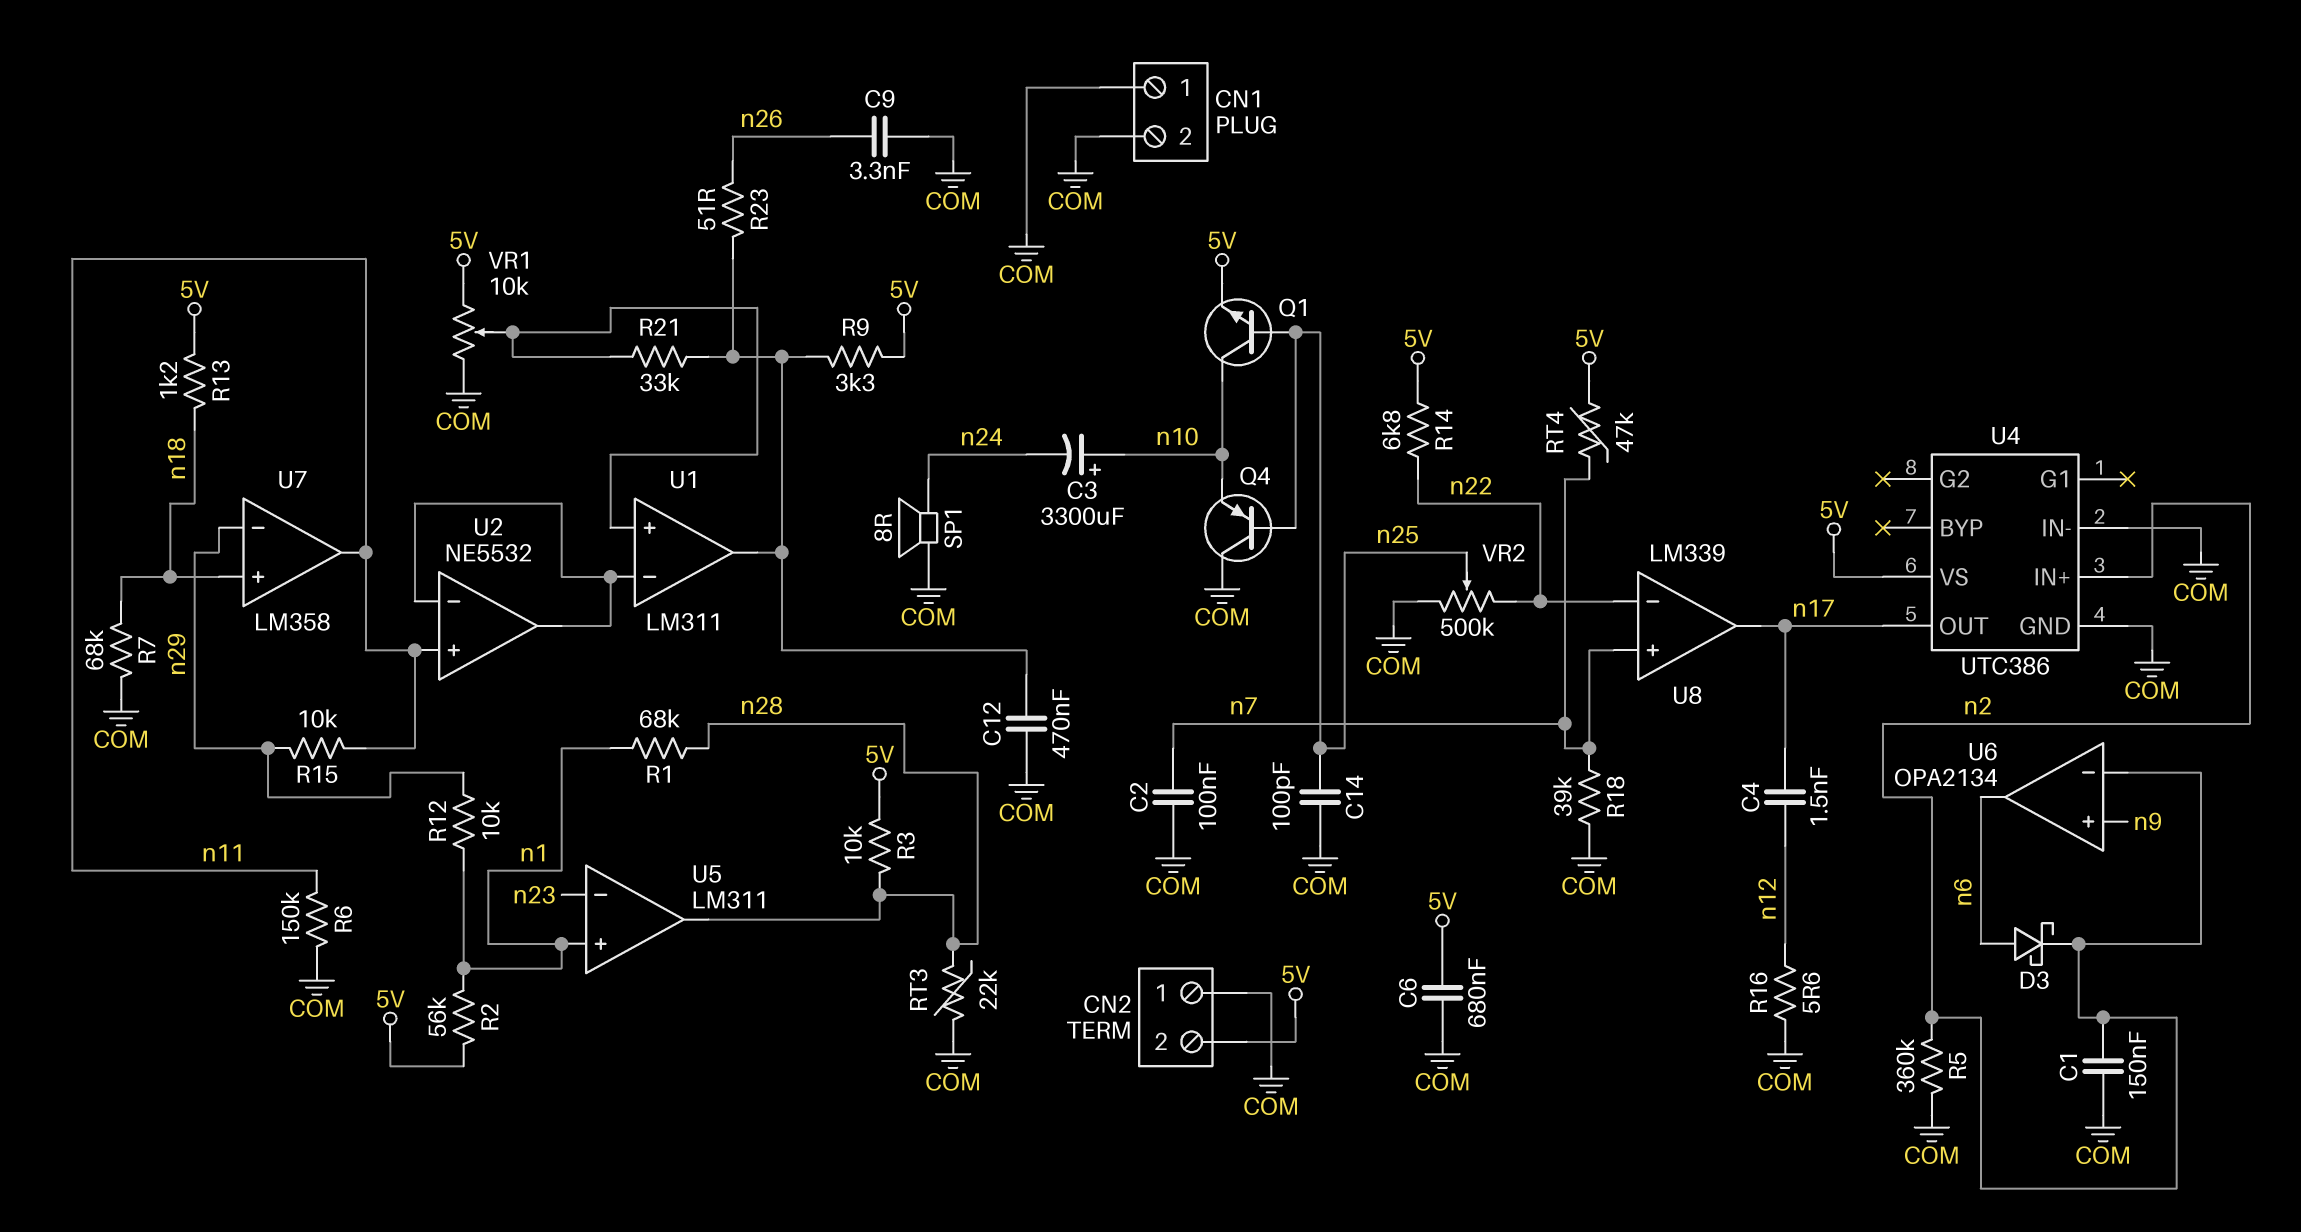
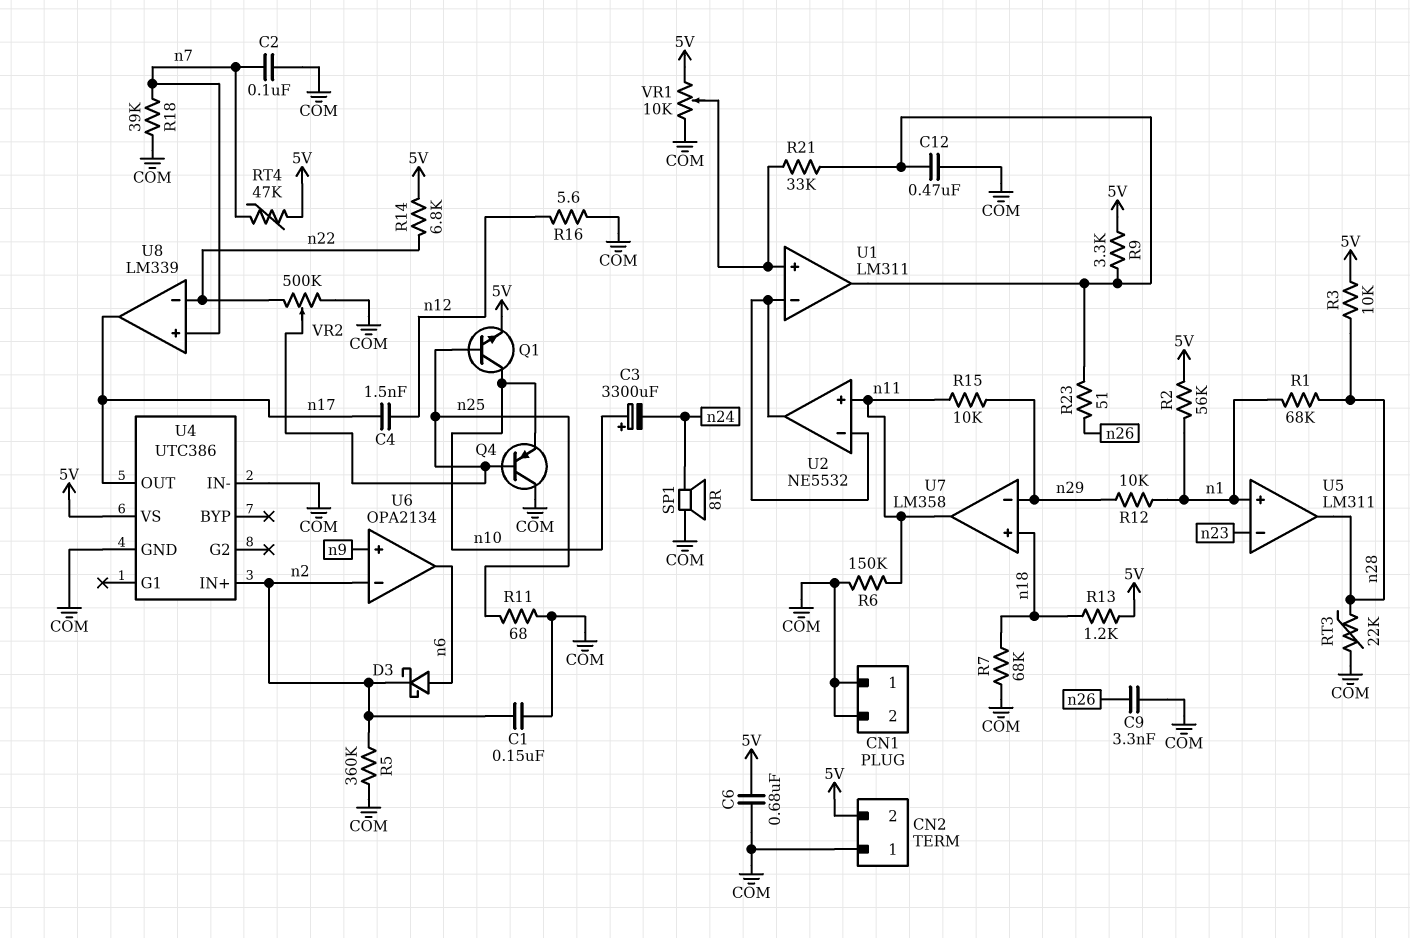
C14: 100pF (COM, n25) -> none
R11: none -> 68 (COM, n25)

